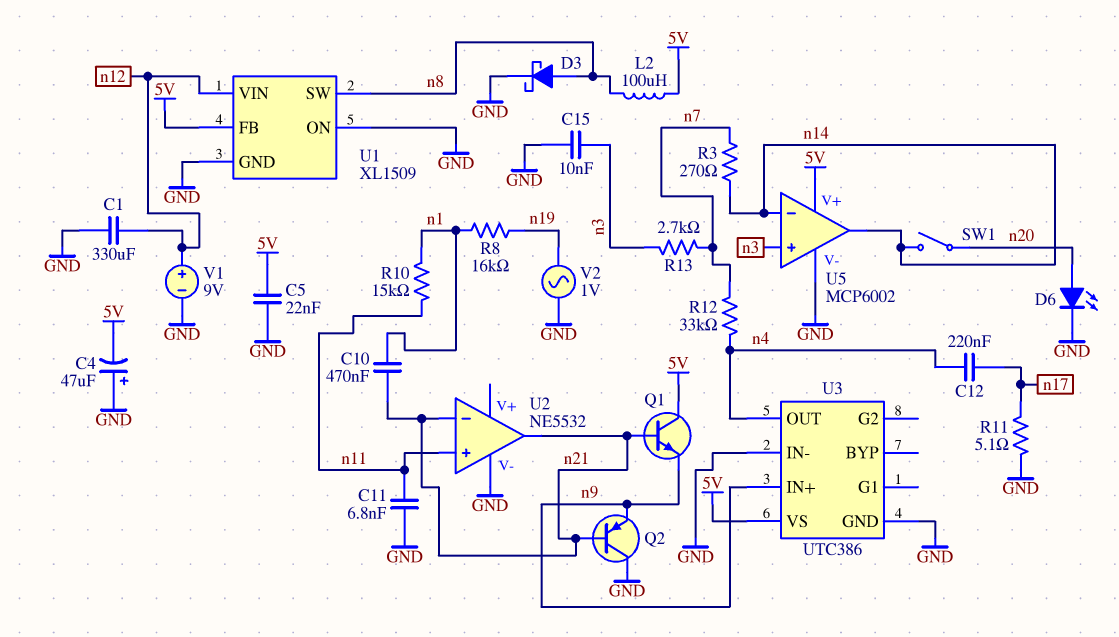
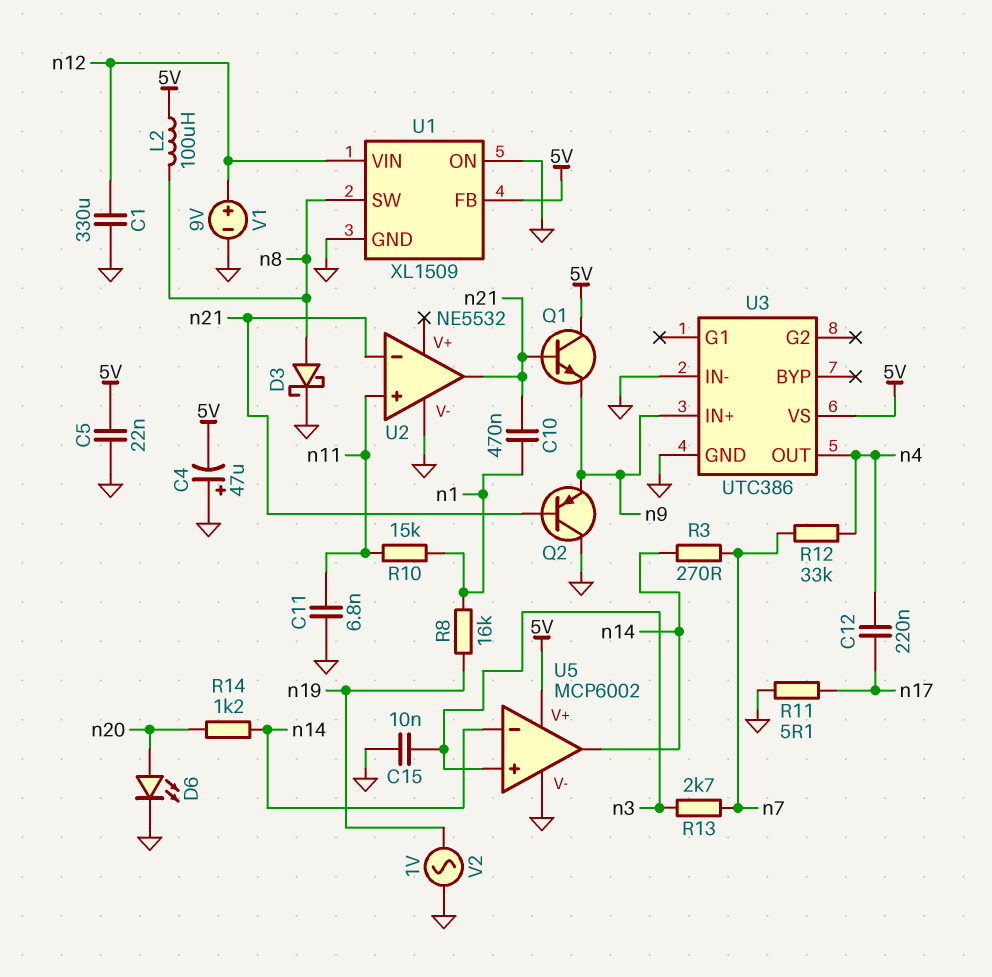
R14: none -> 1.2k (n14, n20)
SW1: switch (n14, n20) -> none

